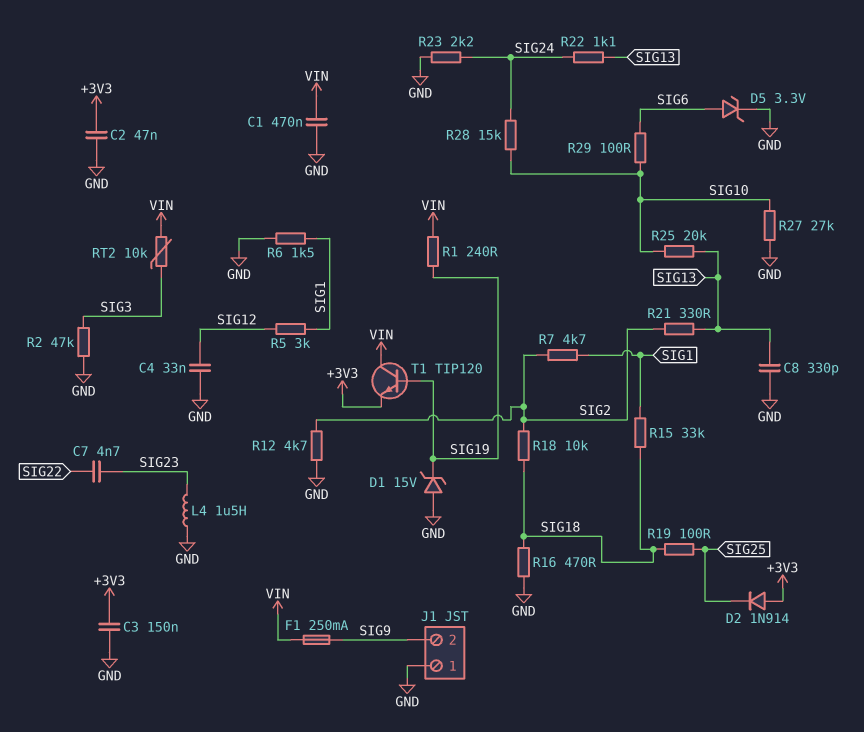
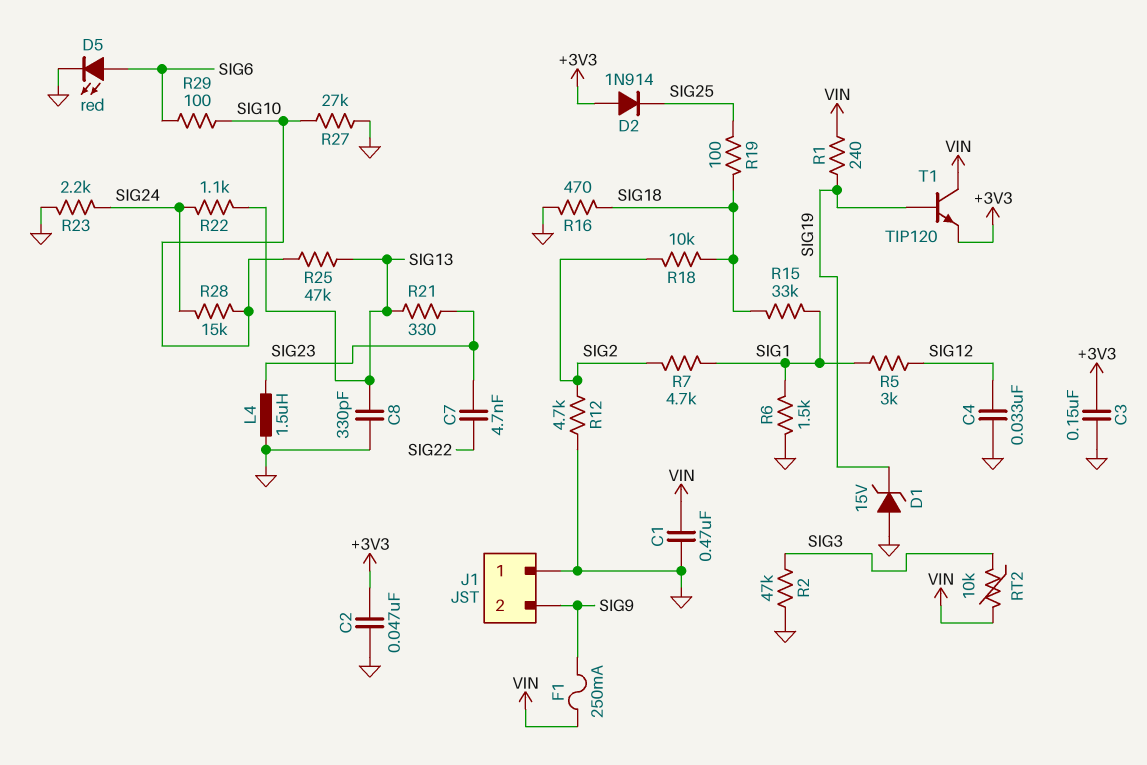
D5: zener 3.3V (A SIG6, K GND) -> LED red (A SIG6, K GND)
R21: 330 (SIG2, SIG13) -> 330 (SIG13, SIG23)
R25: 20k (SIG10, SIG13) -> 47k (SIG10, SIG13)

